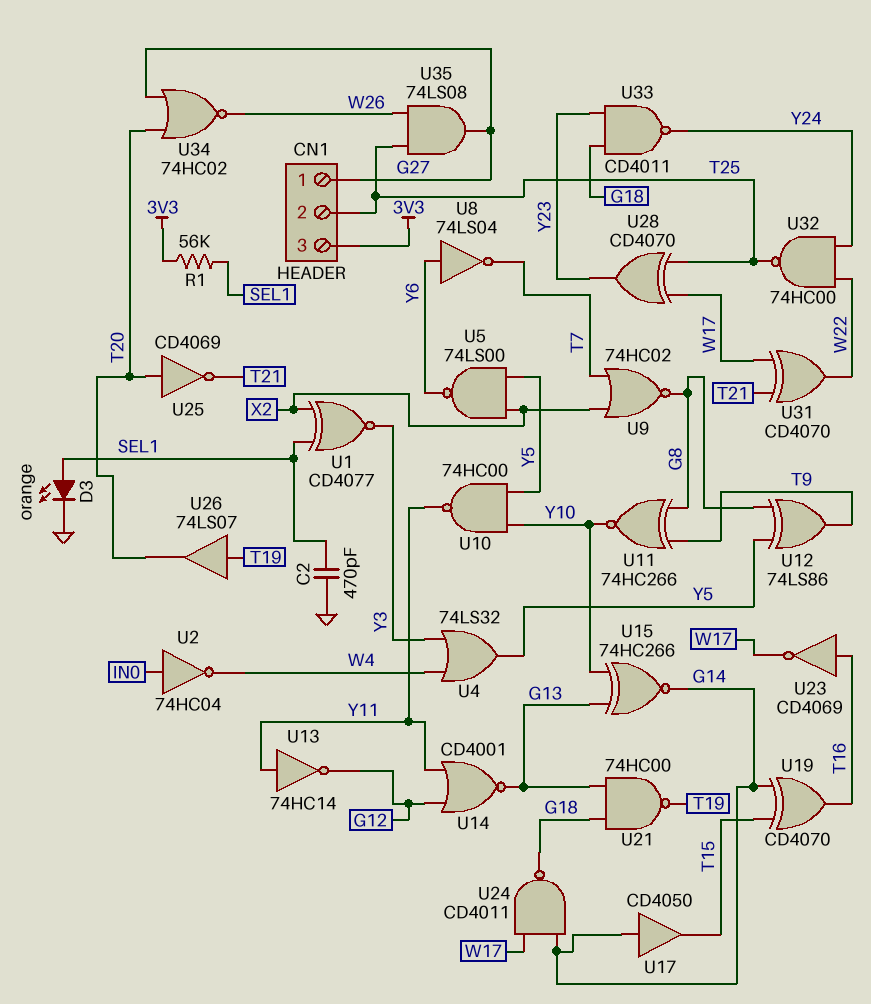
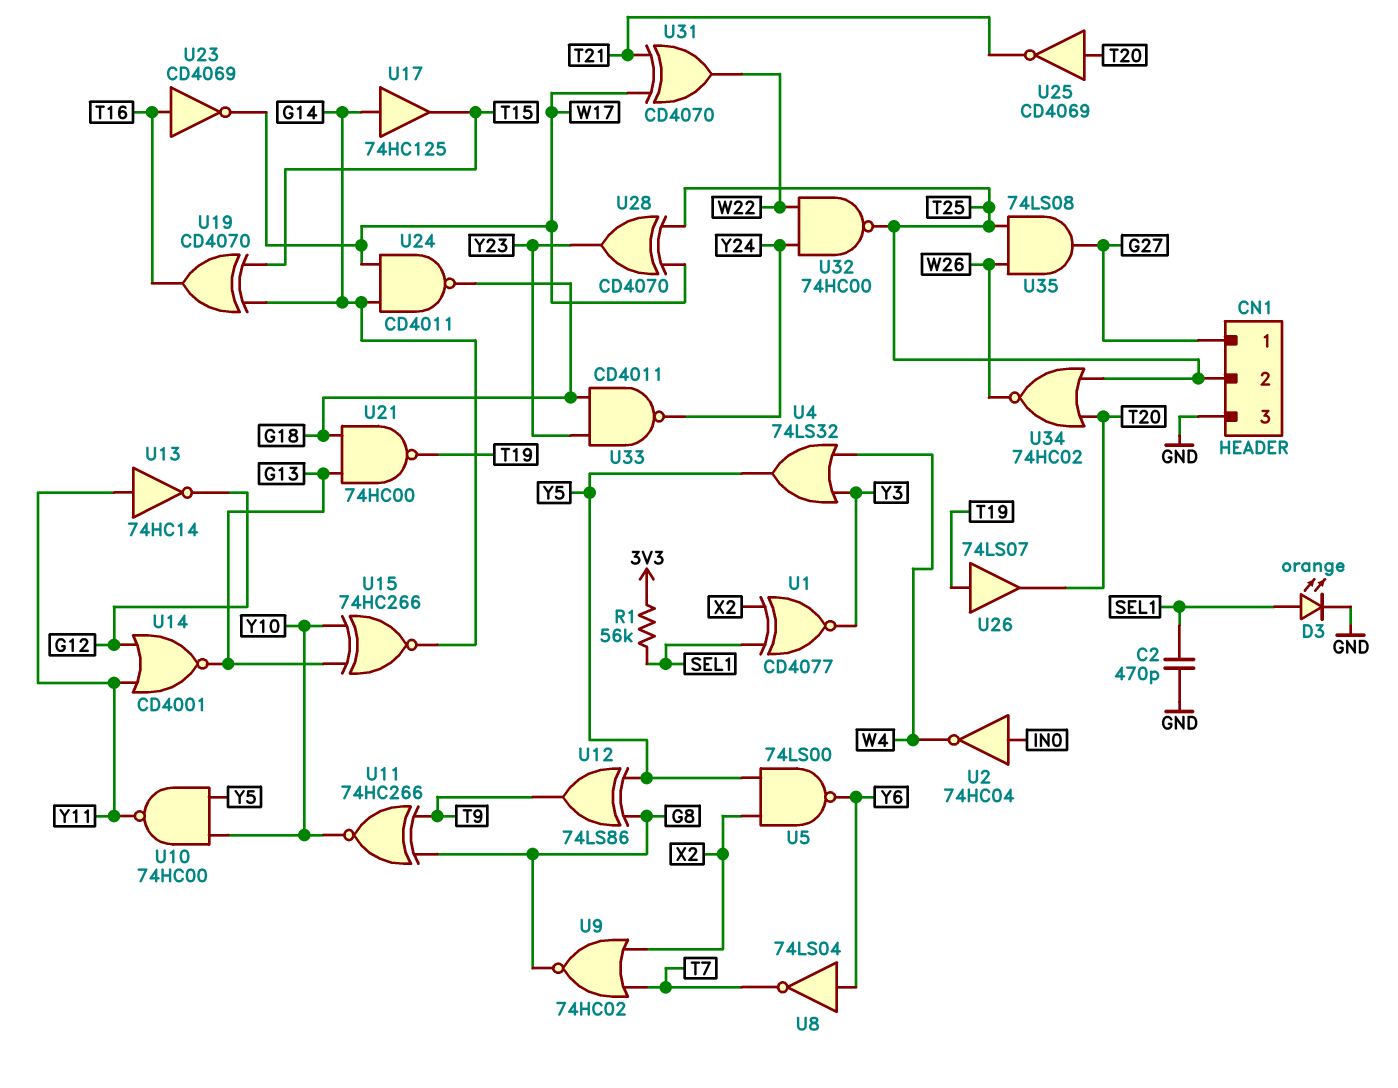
CN1 pin 3: 3V3 -> GND
U17: buffer CD4050 (in G14, out T15) -> buffer 74HC125 (in G14, out T15)
U34: NOR 74HC02 (in G27, in T20, out W26) -> NOR 74HC02 (in T20, in T25, out W26)

